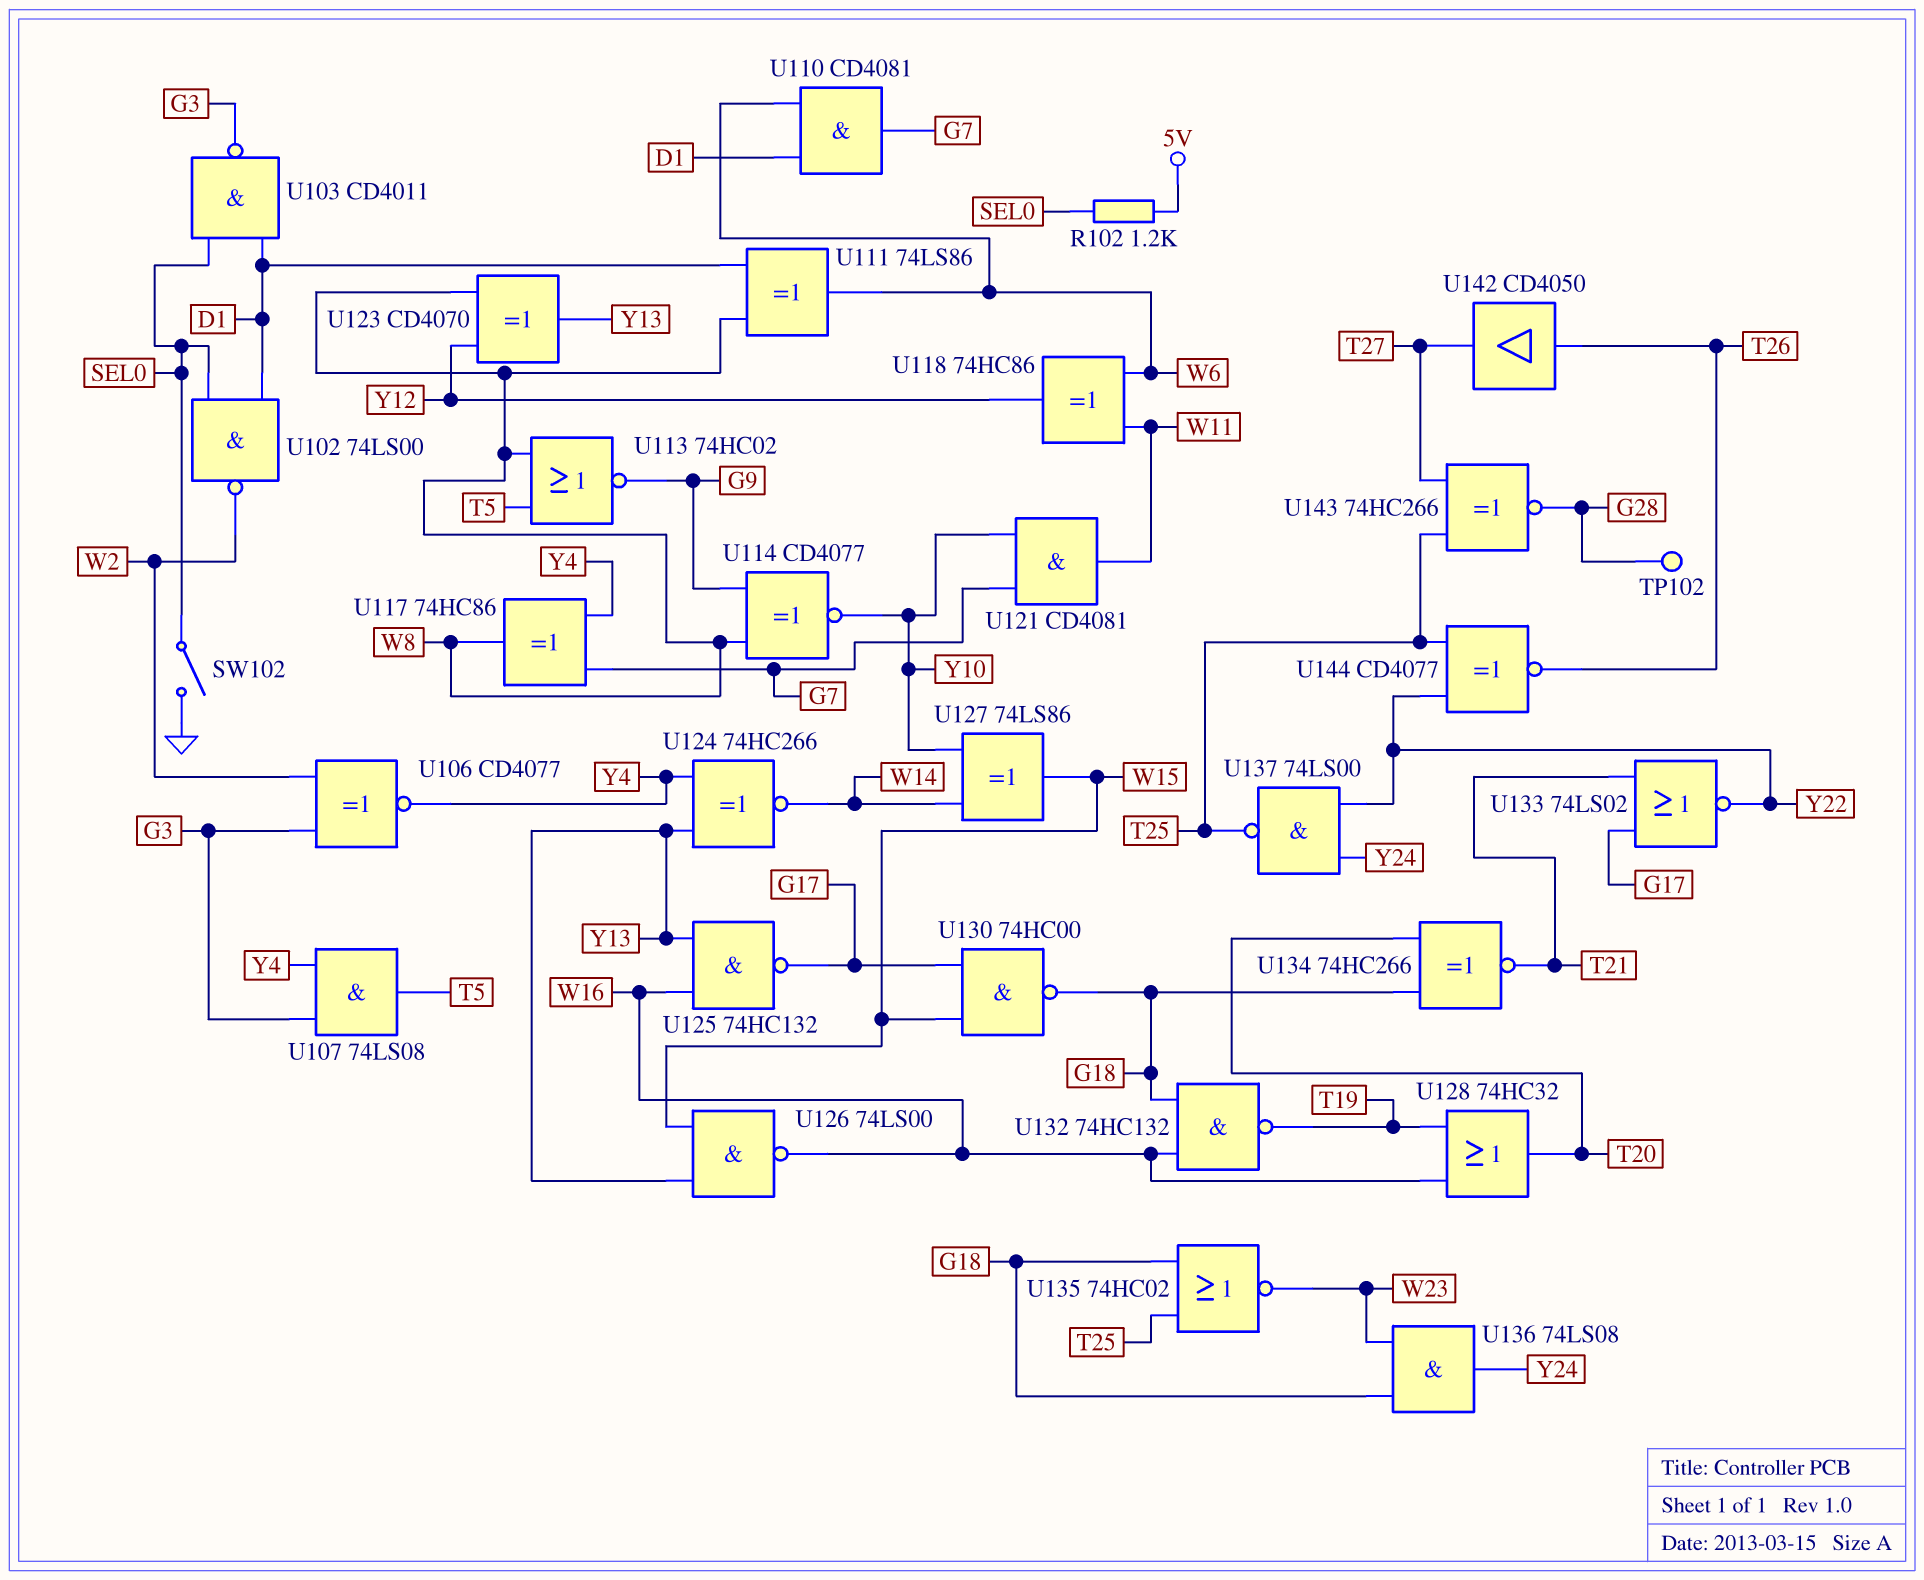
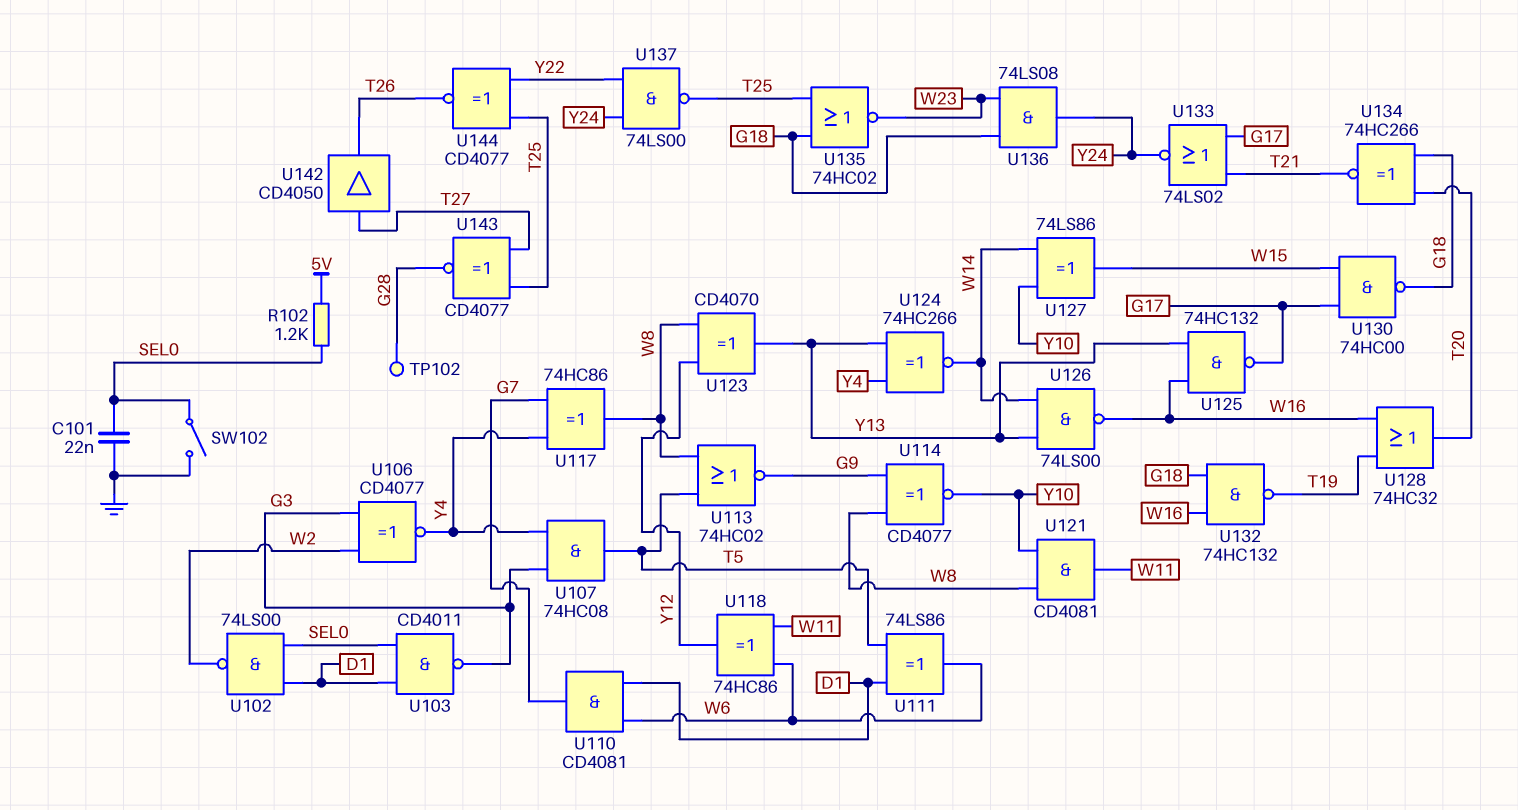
C101: none -> 22nF (GND, SEL0)
U107: AND 74LS08 (in G3, in Y4, out T5) -> AND 74HC08 (in G3, in Y4, out T5)
U111: XOR 74LS86 (in D1, in W8, out W6) -> XOR 74LS86 (in D1, in T5, out W6)
U121: AND CD4081 (in G7, in Y10, out W11) -> AND CD4081 (in W8, in Y10, out W11)
U126: NAND 74LS00 (in W15, in Y13, out W16) -> NAND 74LS00 (in W14, in Y13, out W16)
U133: NOR 74LS02 (in G17, in T21, out Y22) -> NOR 74LS02 (in G17, in T21, out Y24)
U142: buffer CD4050 (in T26, out T27) -> buffer CD4050 (in T27, out T26)
U143: XNOR 74HC266 (in T25, in T27, out G28) -> XNOR CD4077 (in T25, in T27, out G28)

